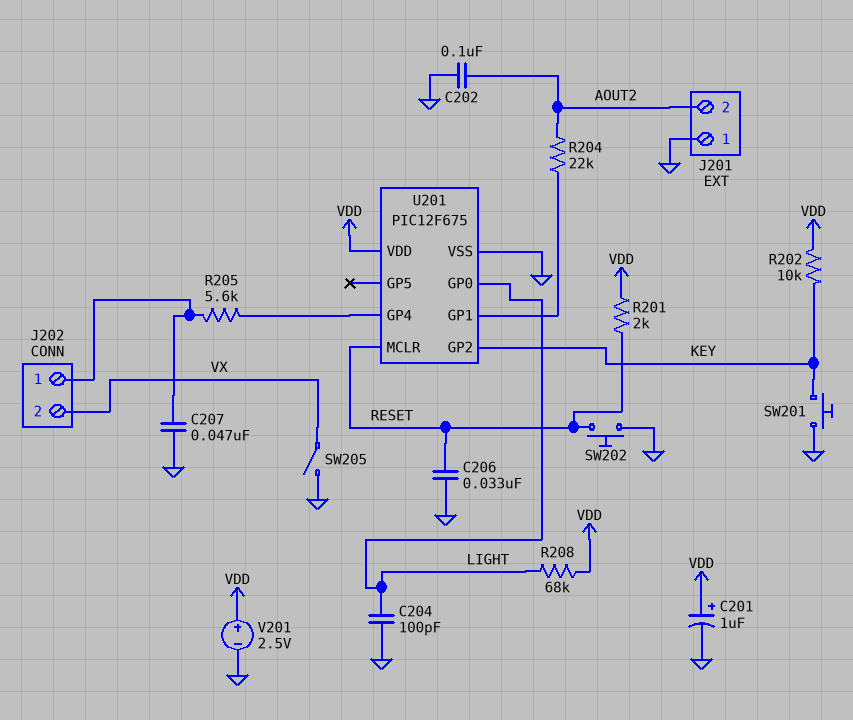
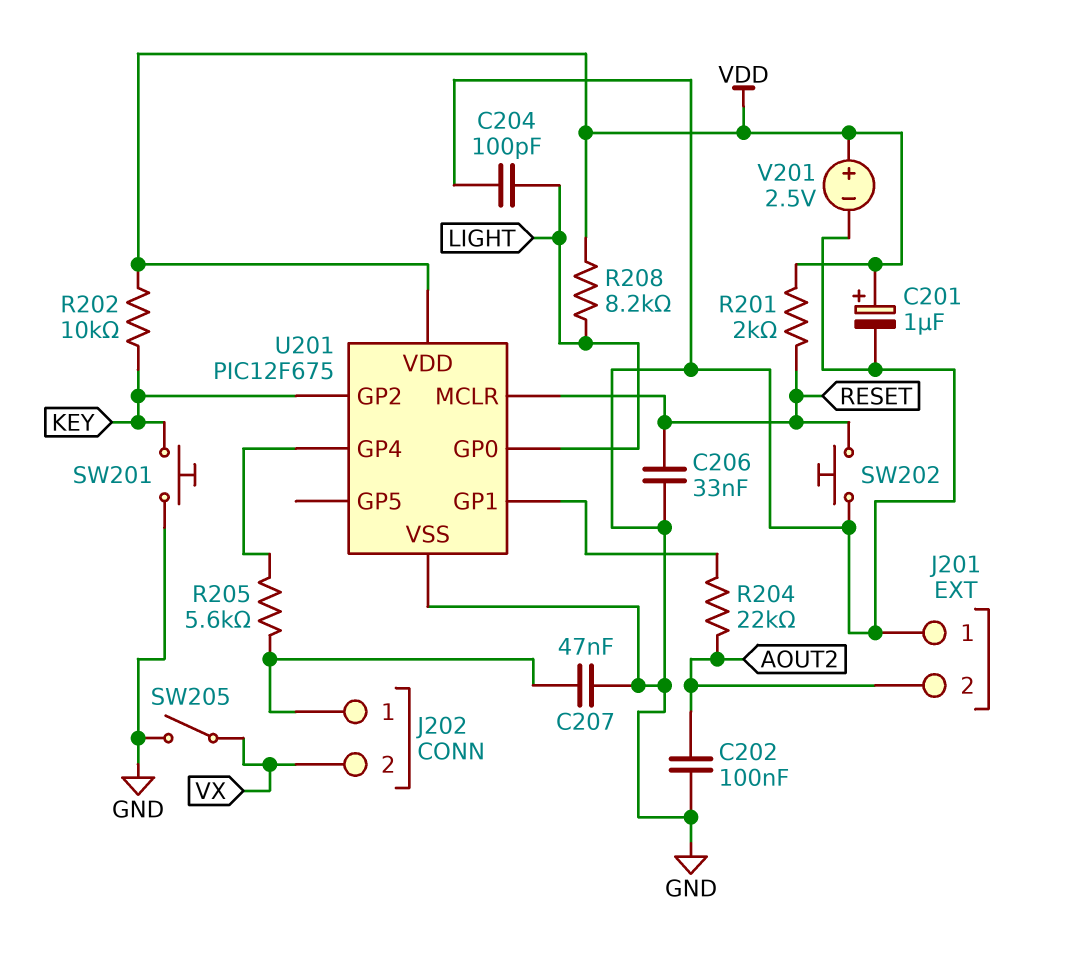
R208: 68k (LIGHT, VDD) -> 8.2k (LIGHT, VDD)

